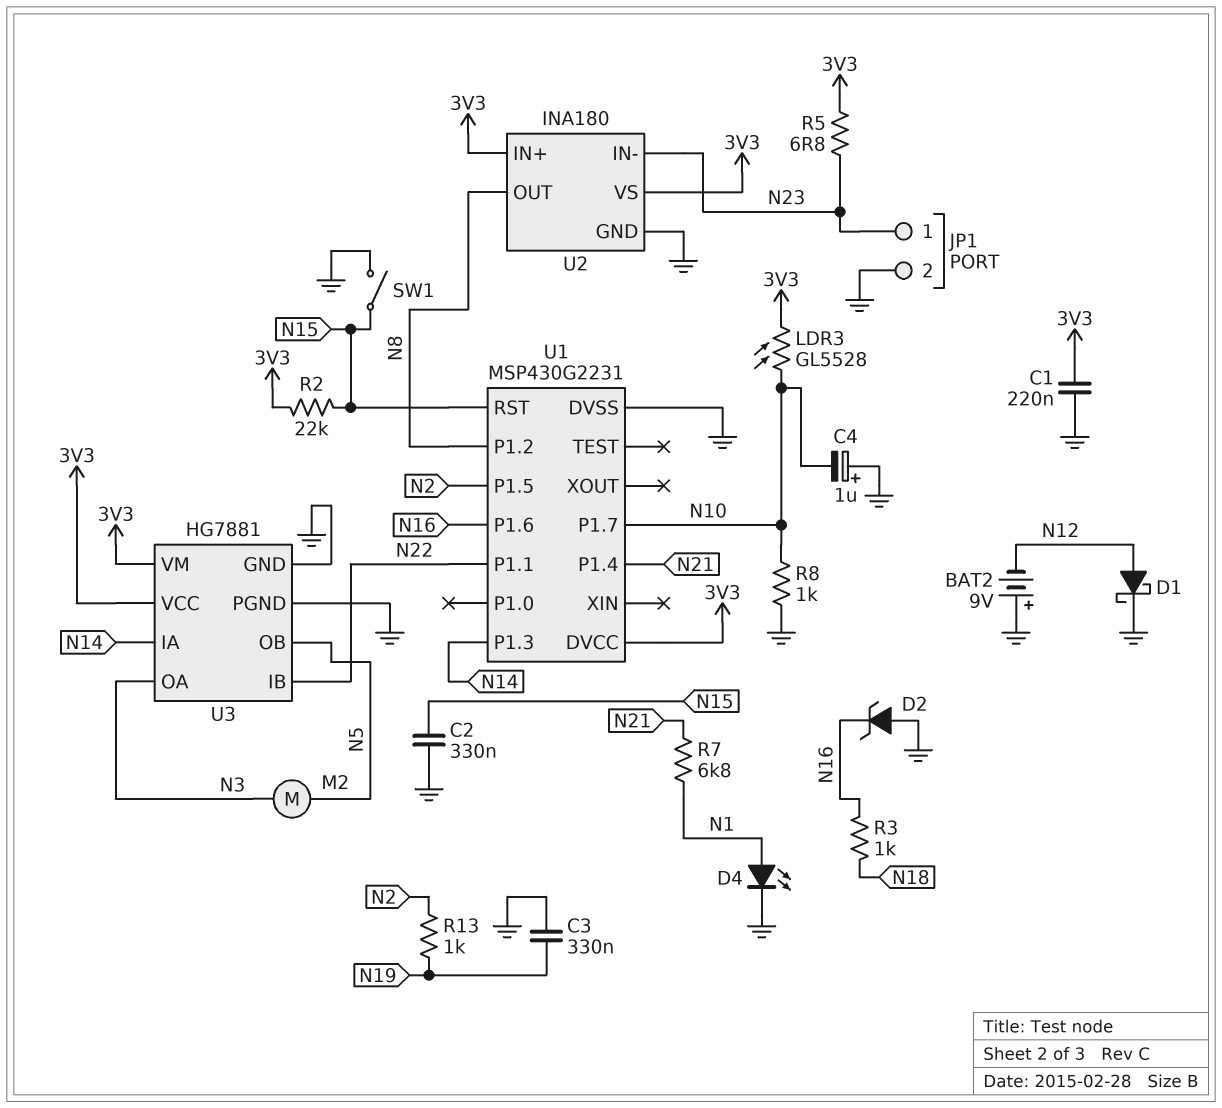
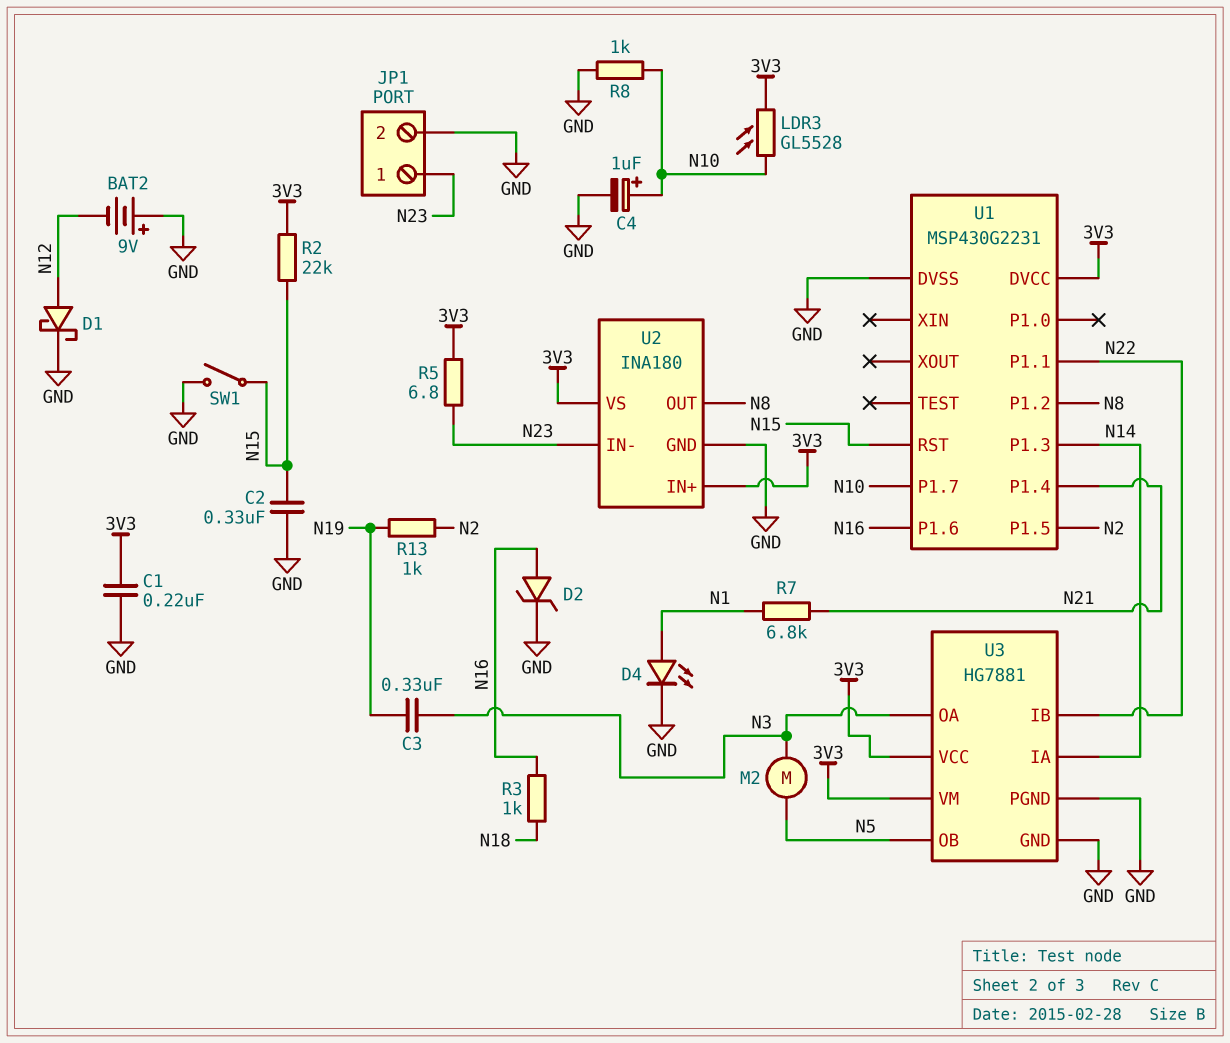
C3: 330nF (GND, N19) -> 330nF (N3, N19)
C4: 1uF (plus GND, minus N10) -> 1uF (plus N10, minus GND)
D2: zener (A GND, K N16) -> zener (A N16, K GND)

